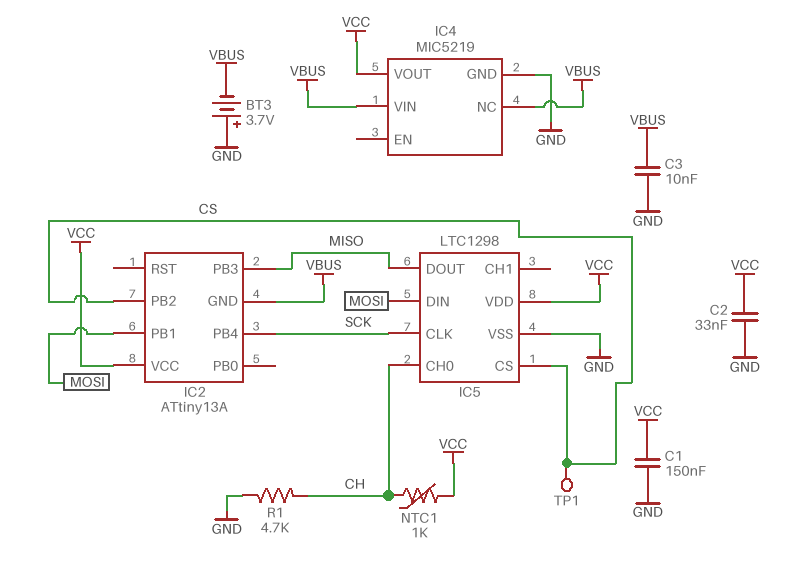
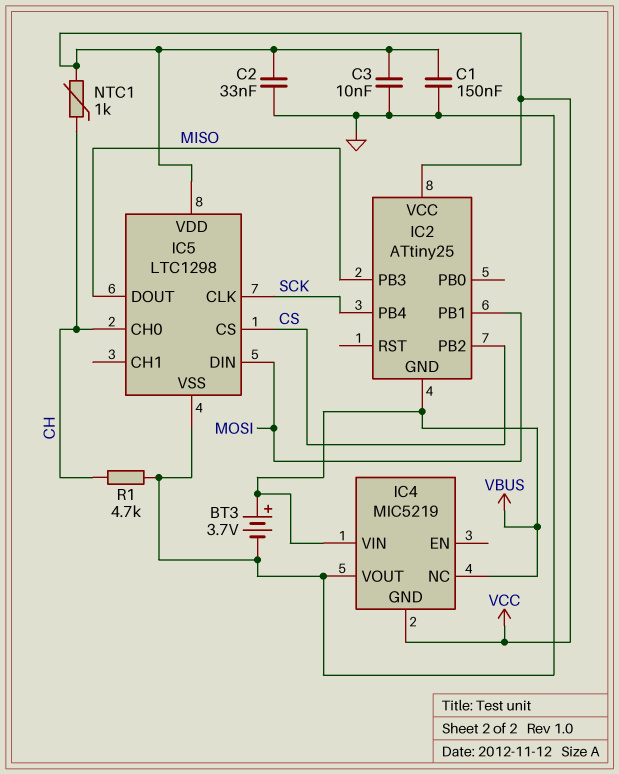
BT3: 3.7V (plus GND, minus VBUS) -> 3.7V (plus VBUS, minus GND)
C3: 10nF (GND, VBUS) -> 10nF (GND, VCC)
IC2: ATtiny13A -> ATtiny25
IC4 pin GND: GND -> VCC
IC4 pin VOUT: VCC -> GND
TP1: test point (CS) -> none

